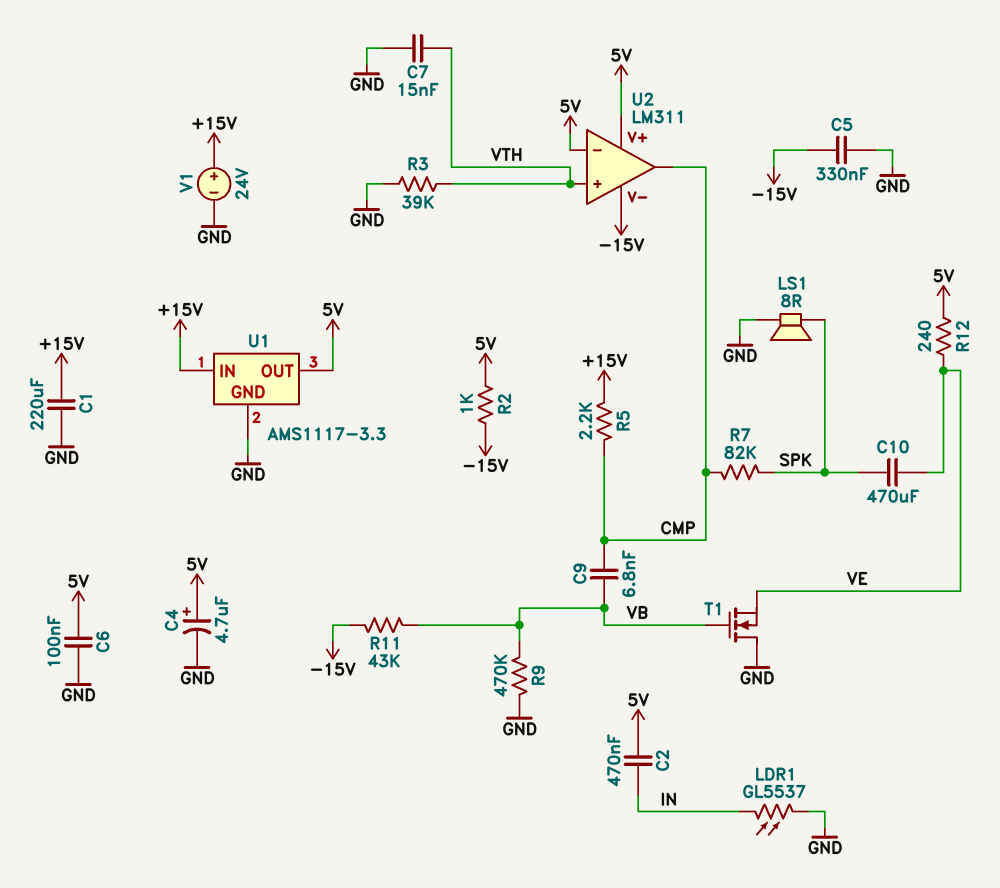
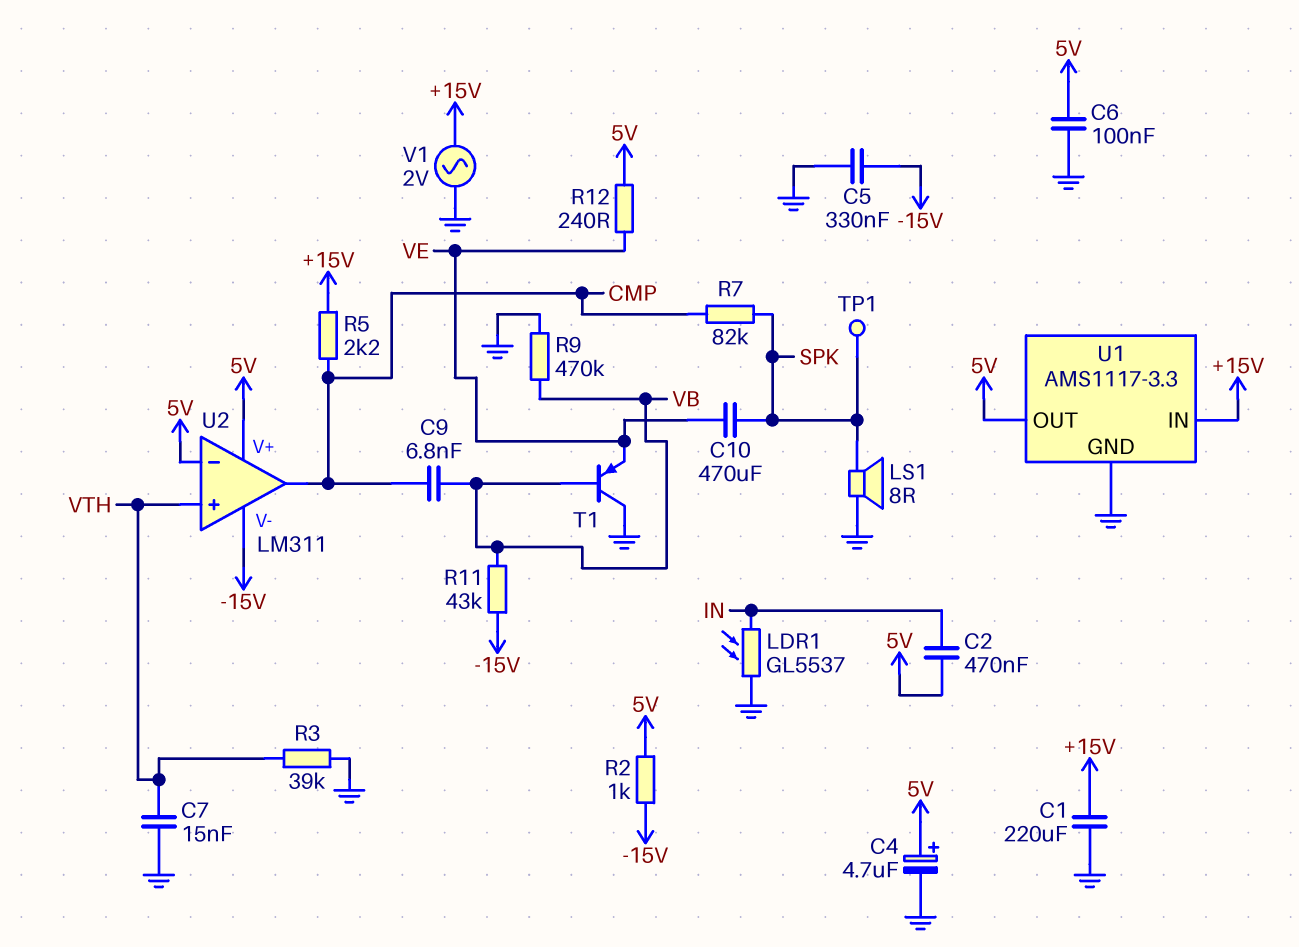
T1: NMOS (G VB, D GND, S VE) -> PNP (B VB, C GND, E VE)
TP1: none -> test point (SPK)
V1: 24V (plus +15V, minus GND) -> AC 2V (+15V, GND)

